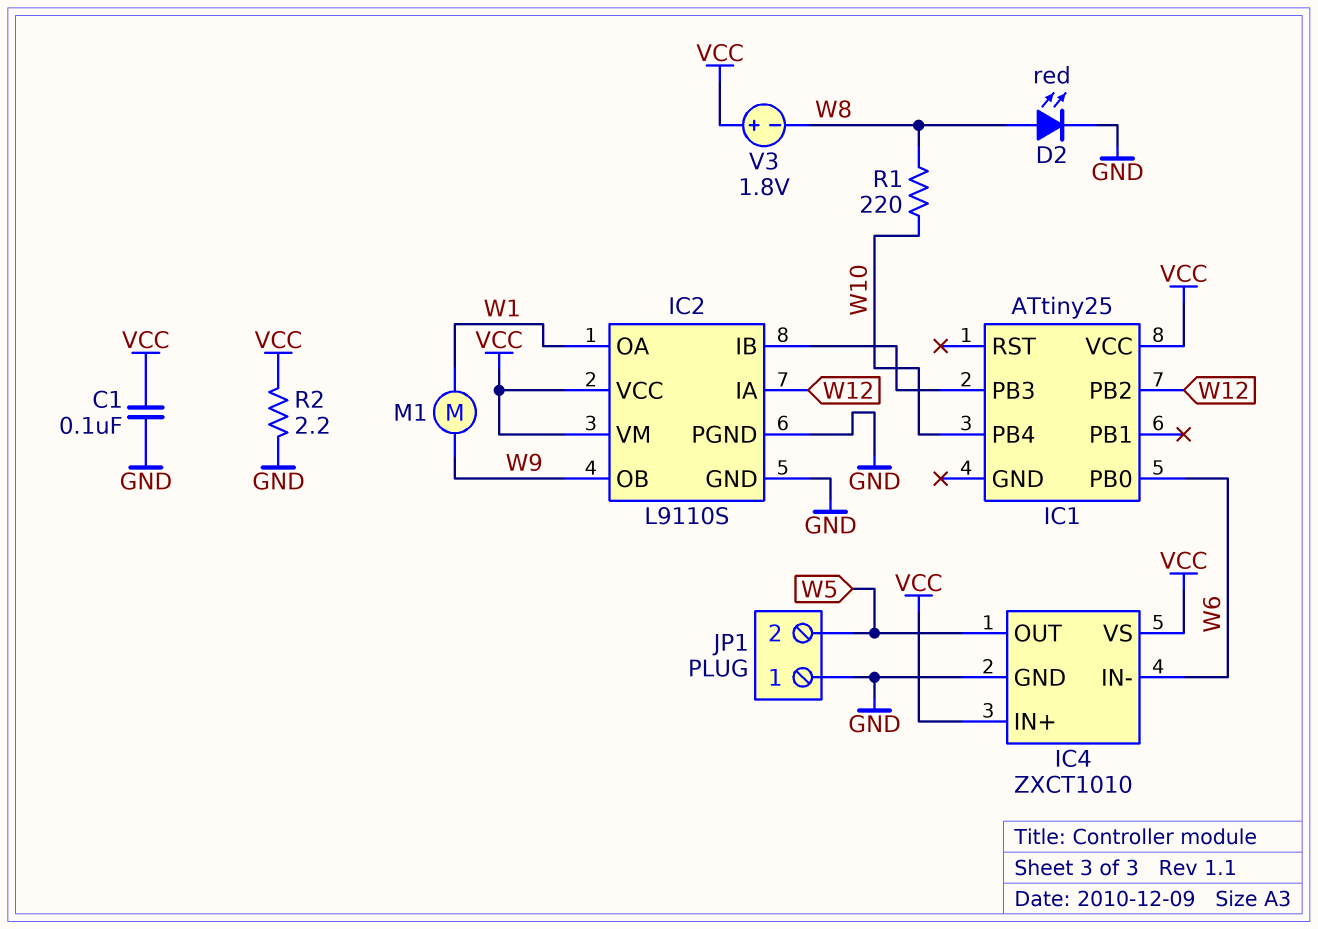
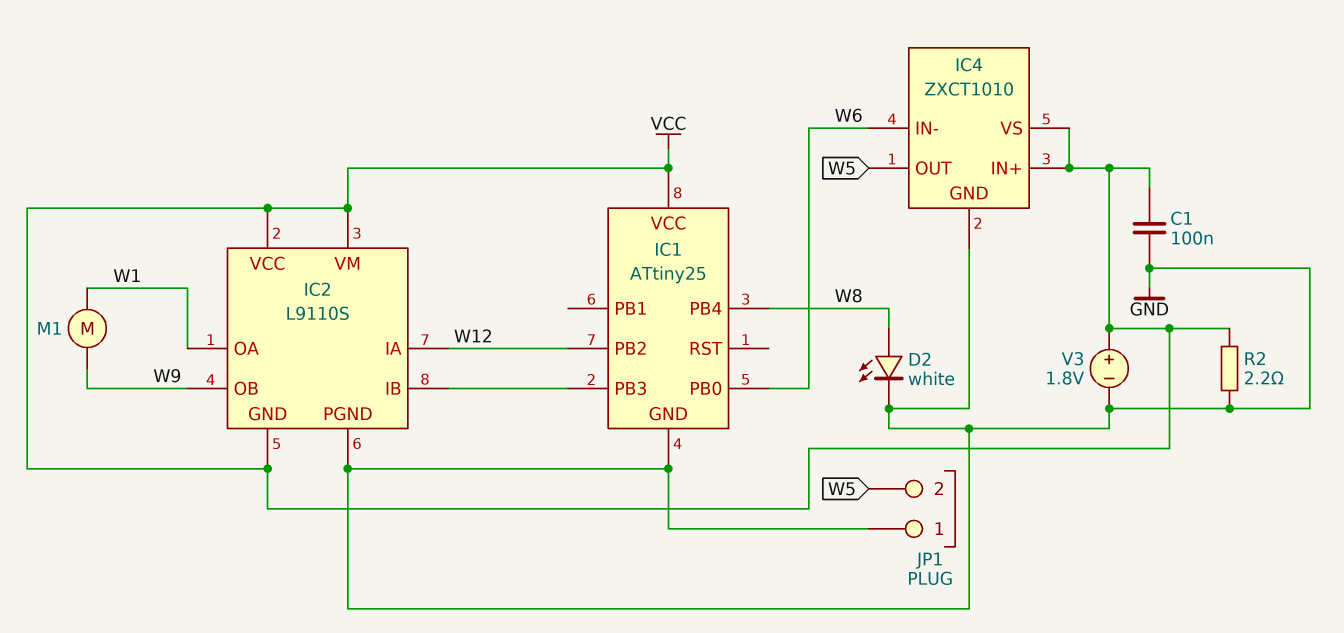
D2: LED red (A W8, K GND) -> LED white (A W8, K GND)
IC1 pin GND: none -> GND
IC1 pin PB4: W10 -> W8
IC2 pin GND: GND -> VCC
R1: 220 (W8, W10) -> none
V3: 1.8V (plus VCC, minus W8) -> 1.8V (plus VCC, minus GND)

